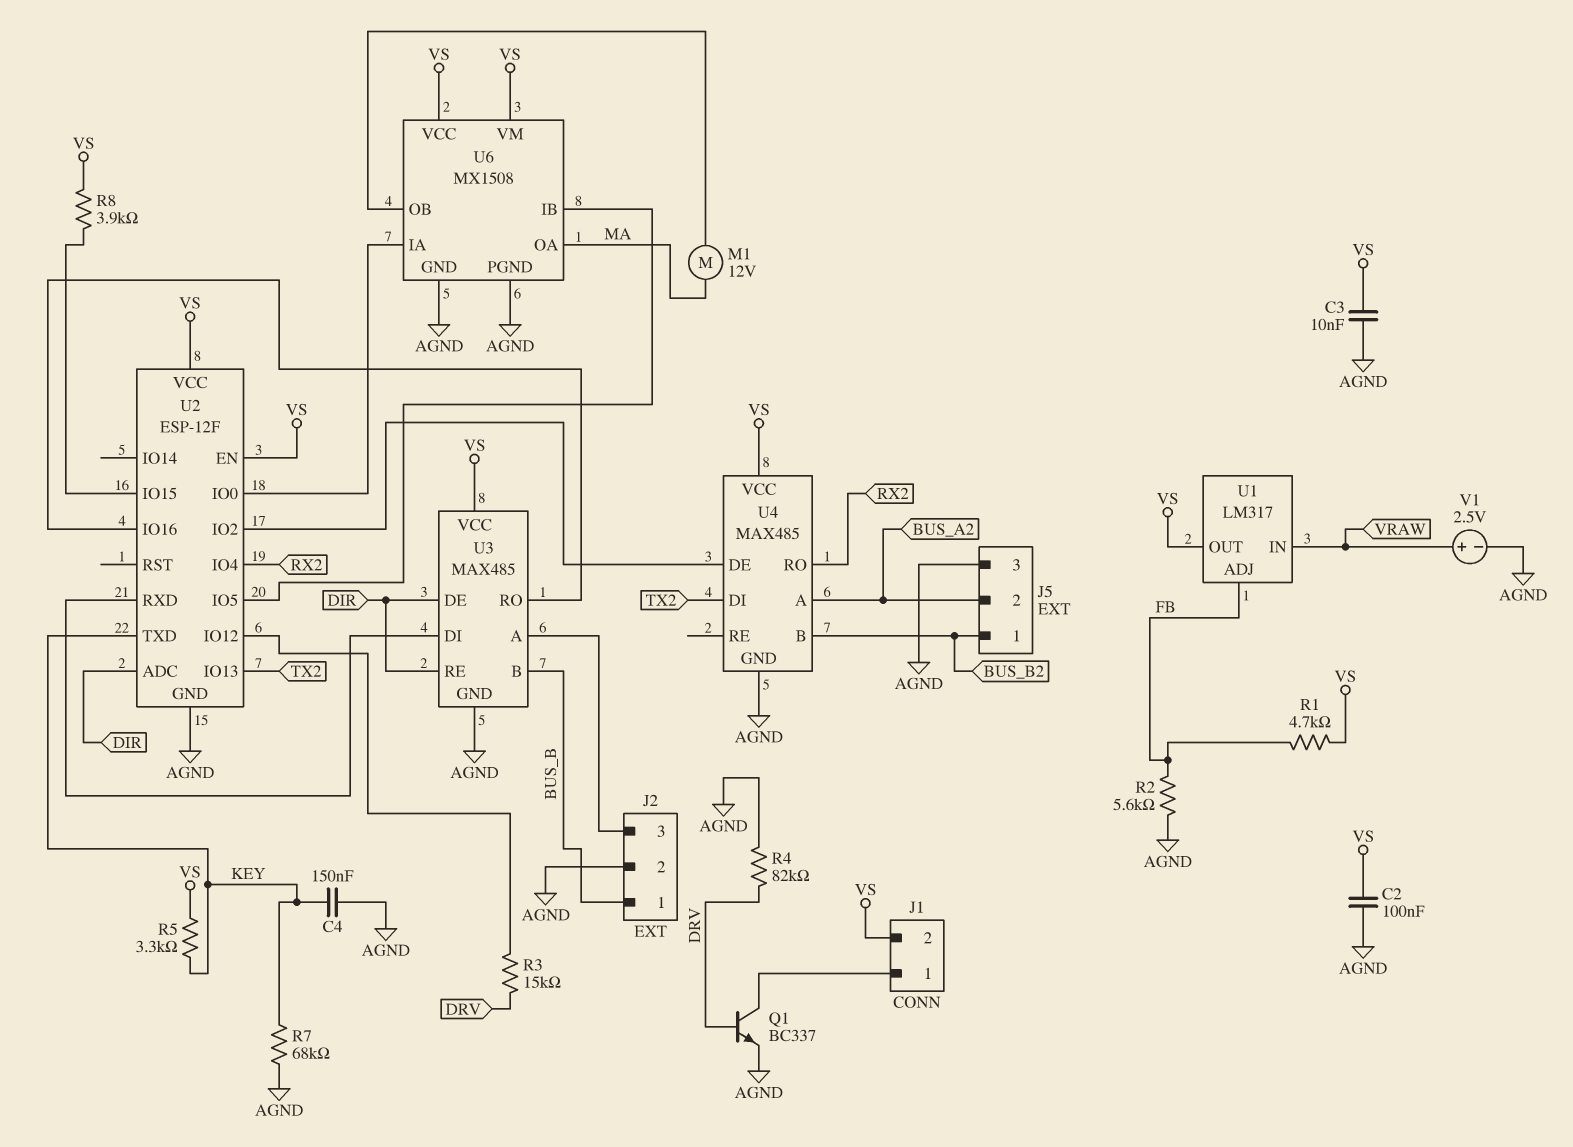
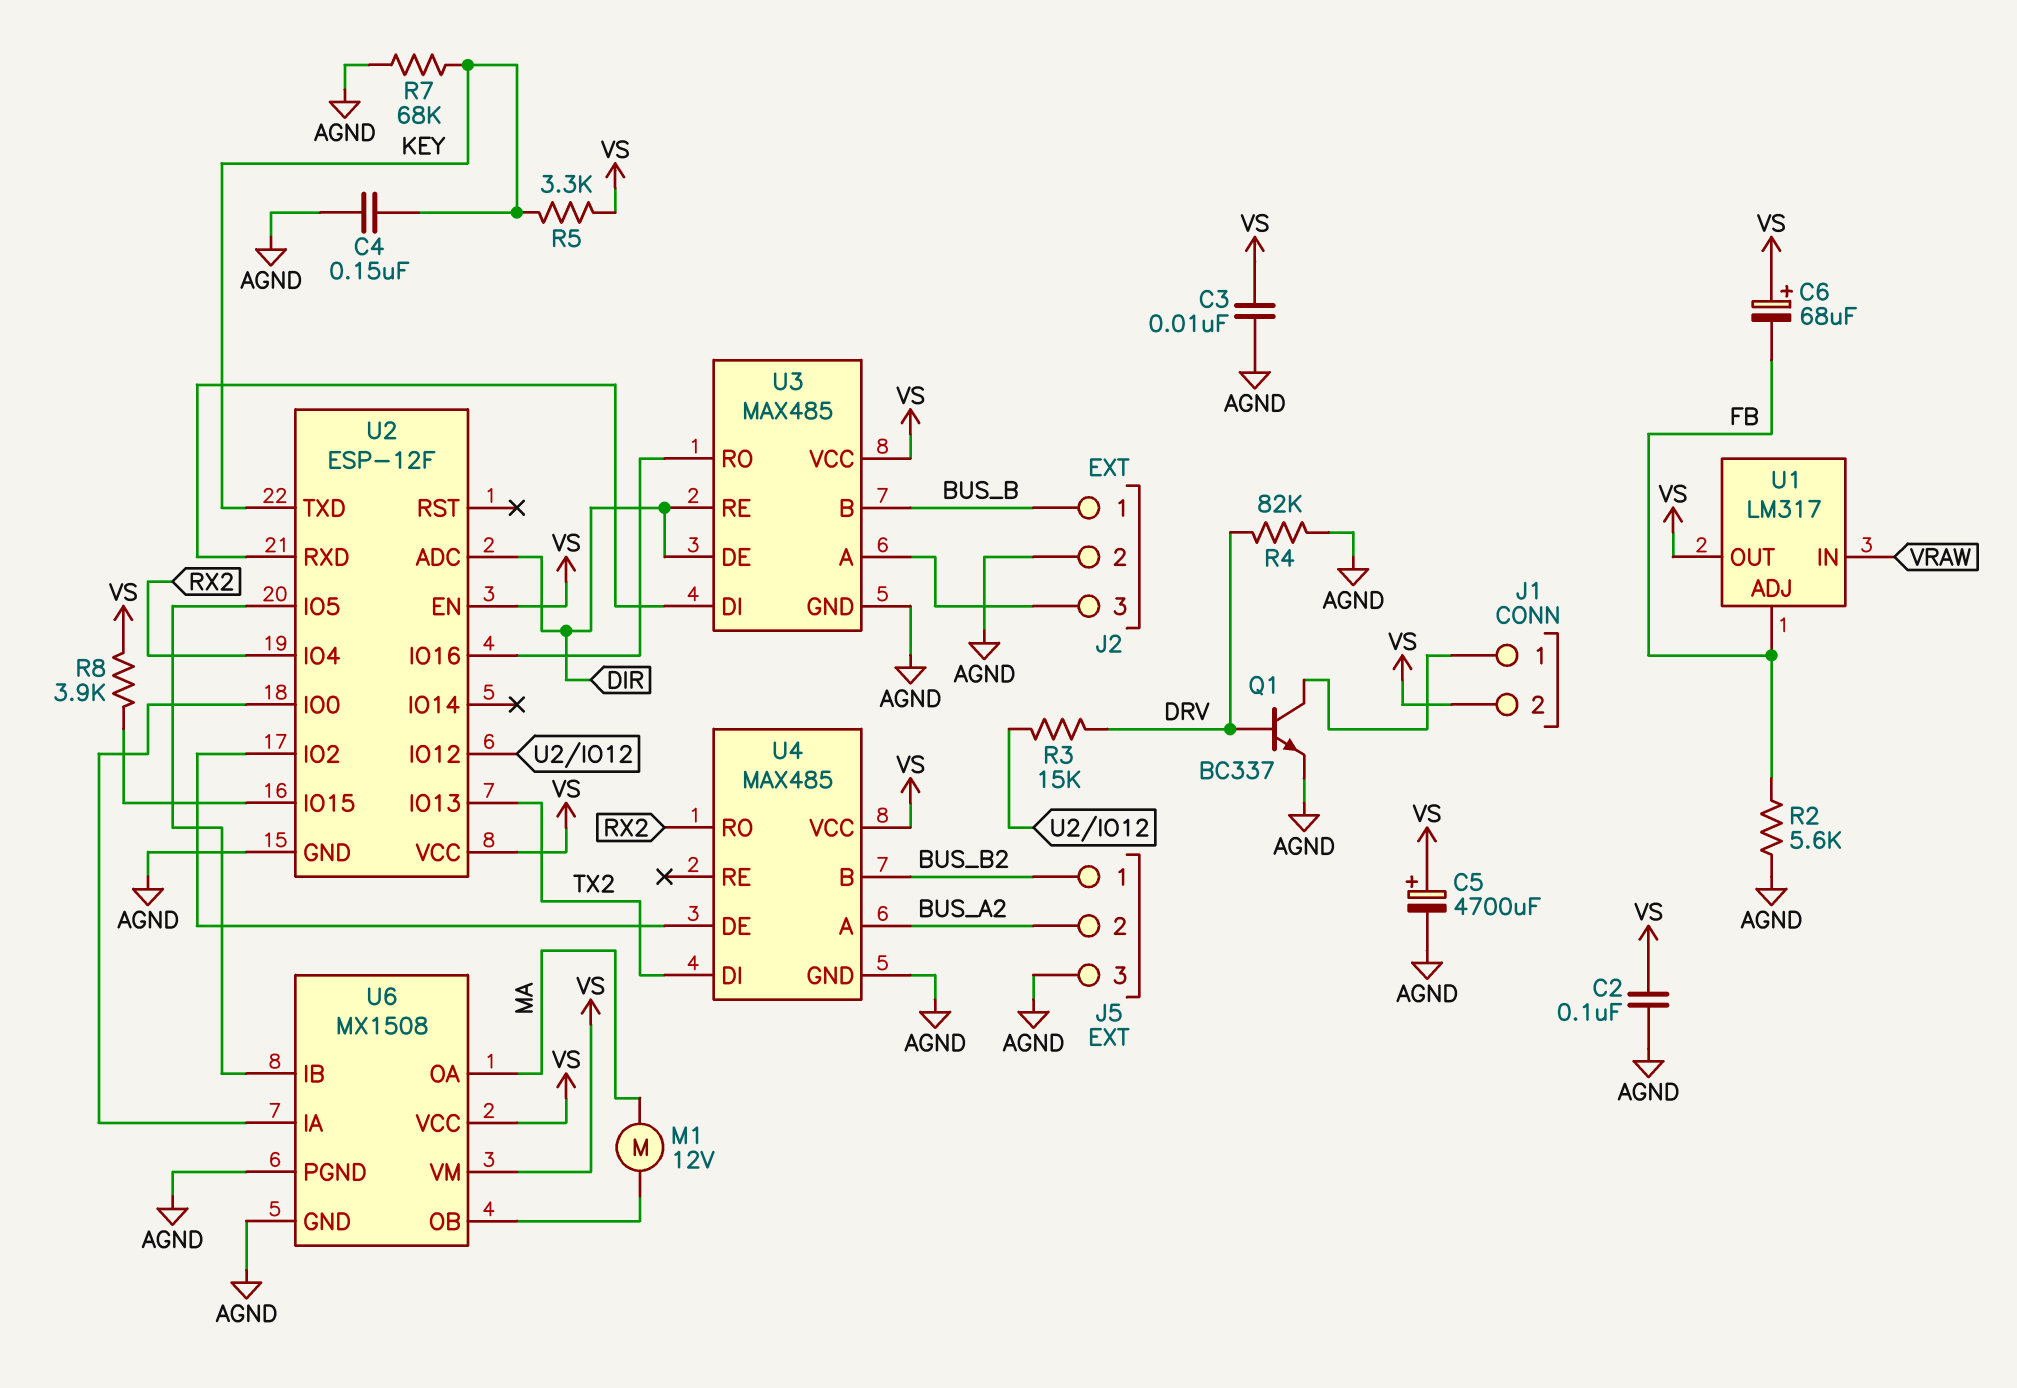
C5: none -> 4700uF (plus VS, minus AGND)
C6: none -> 68uF (plus VS, minus FB)
R1: 4.7k (FB, VS) -> none
V1: 2.5V (plus VRAW, minus AGND) -> none

